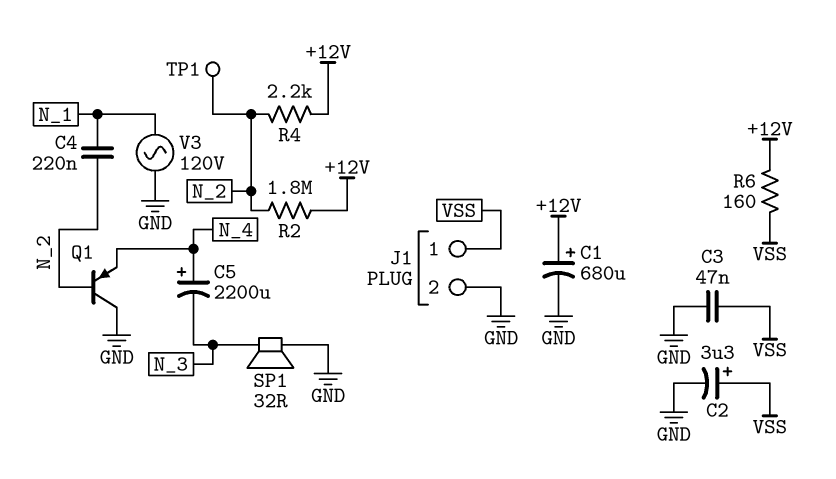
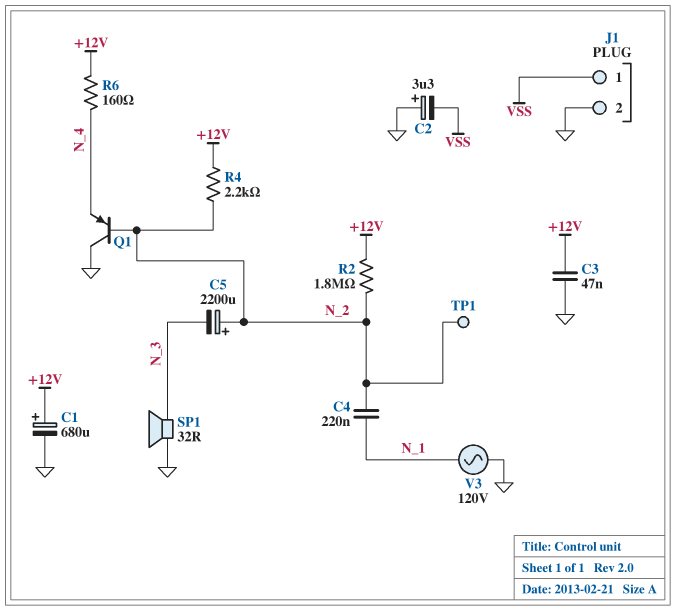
C2: 3.3uF (plus VSS, minus GND) -> 3.3uF (plus GND, minus VSS)
C3: 47nF (GND, VSS) -> 47nF (+12V, GND)
C5: 2200uF (plus N_4, minus N_3) -> 2200uF (plus N_2, minus N_3)
R6: 160 (+12V, VSS) -> 160 (+12V, N_4)

